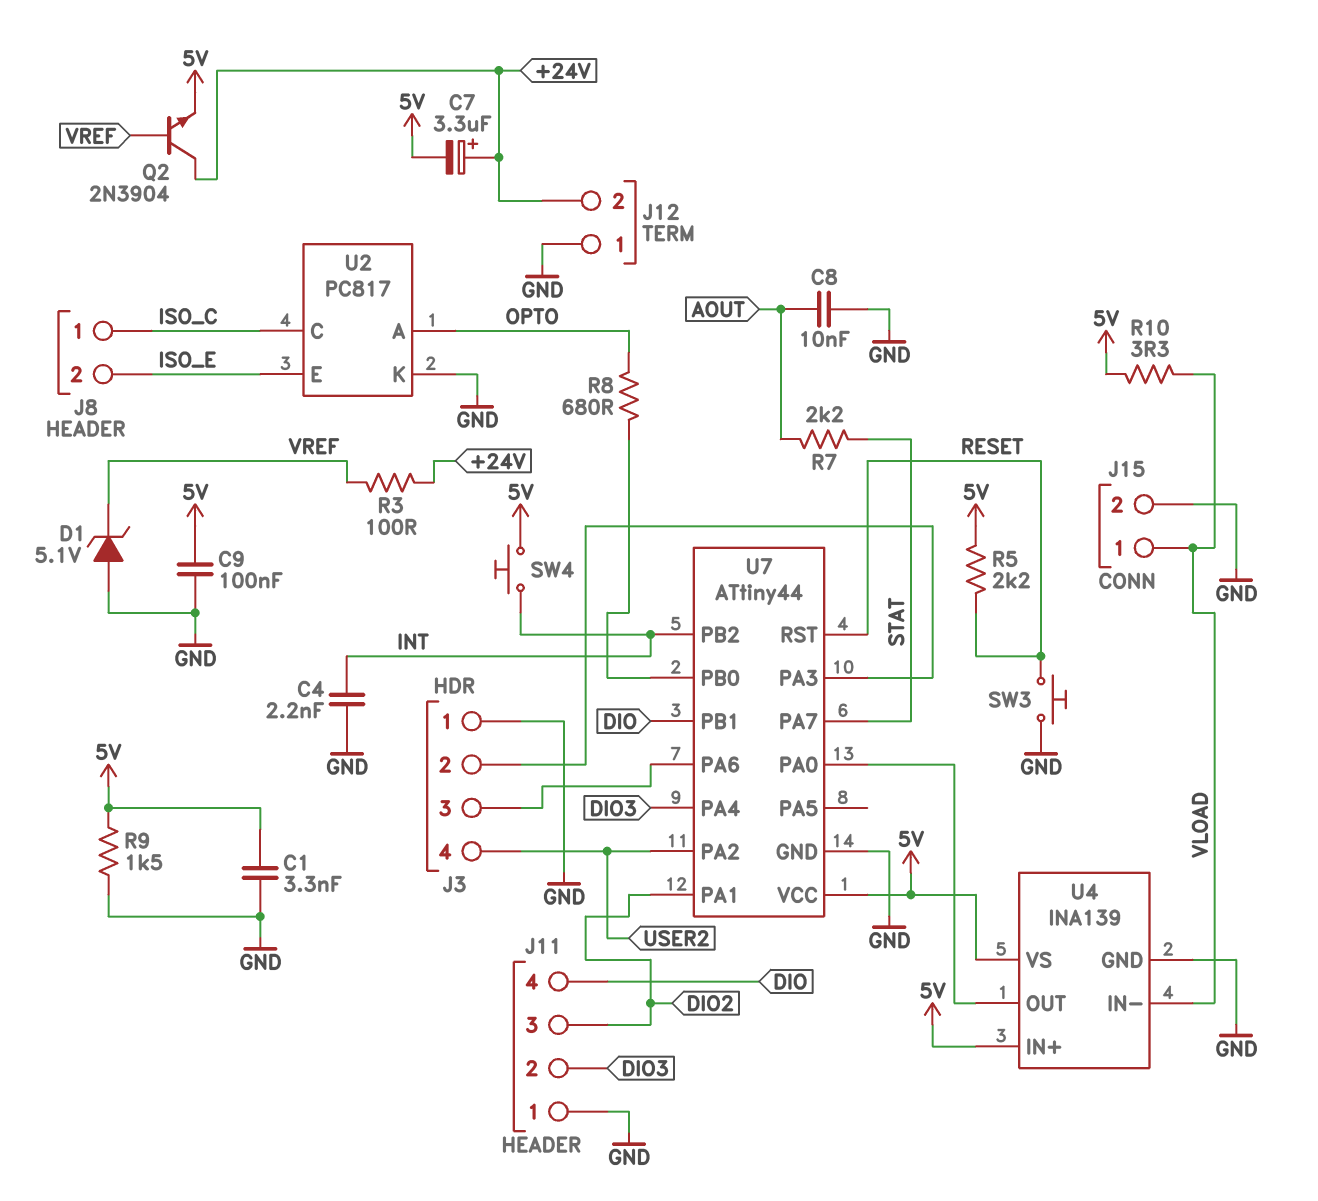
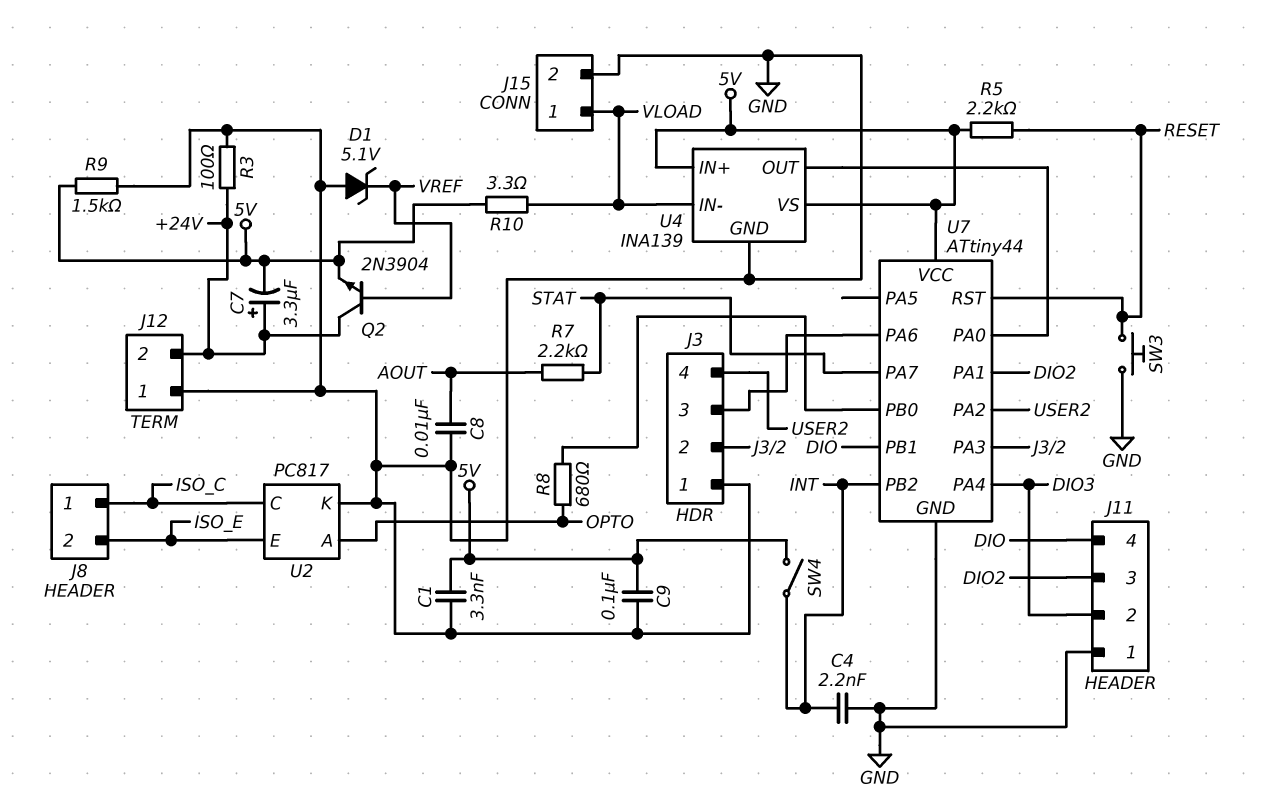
R3: 100 (+24V, VREF) -> 100 (+24V, GND)
SW4: button (5V, INT) -> switch (5V, INT)

